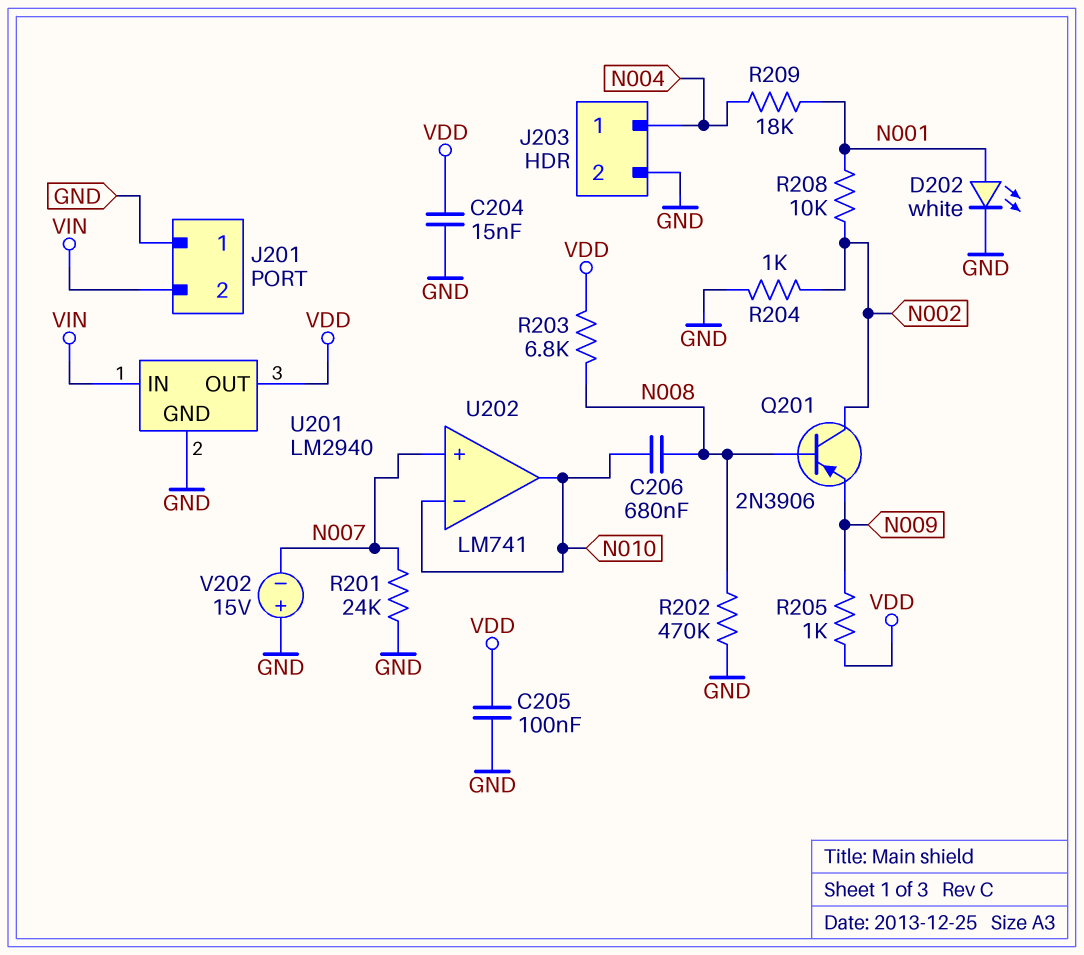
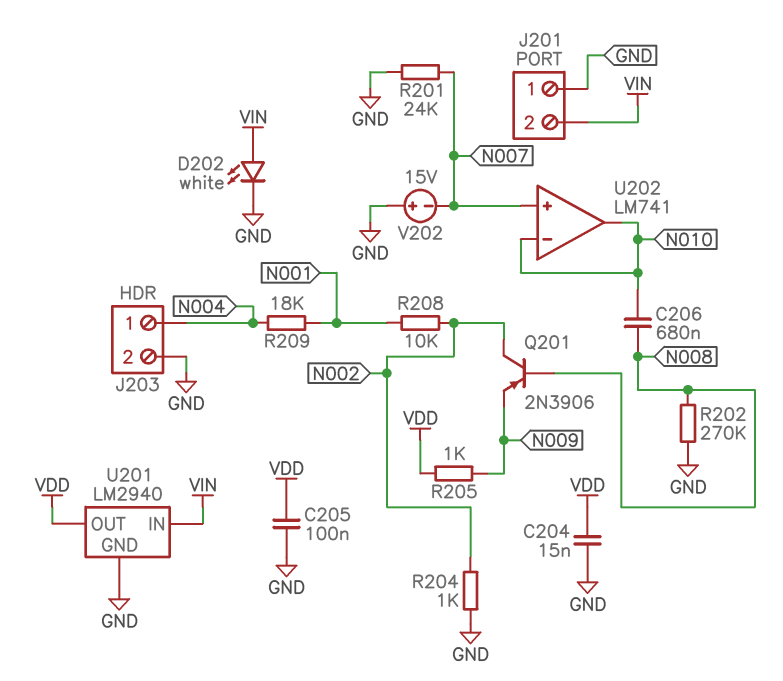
D202: LED white (A N001, K GND) -> LED white (A VIN, K GND)
R202: 470k (GND, N008) -> 270k (GND, N008)
R203: 6.8k (N008, VDD) -> none

